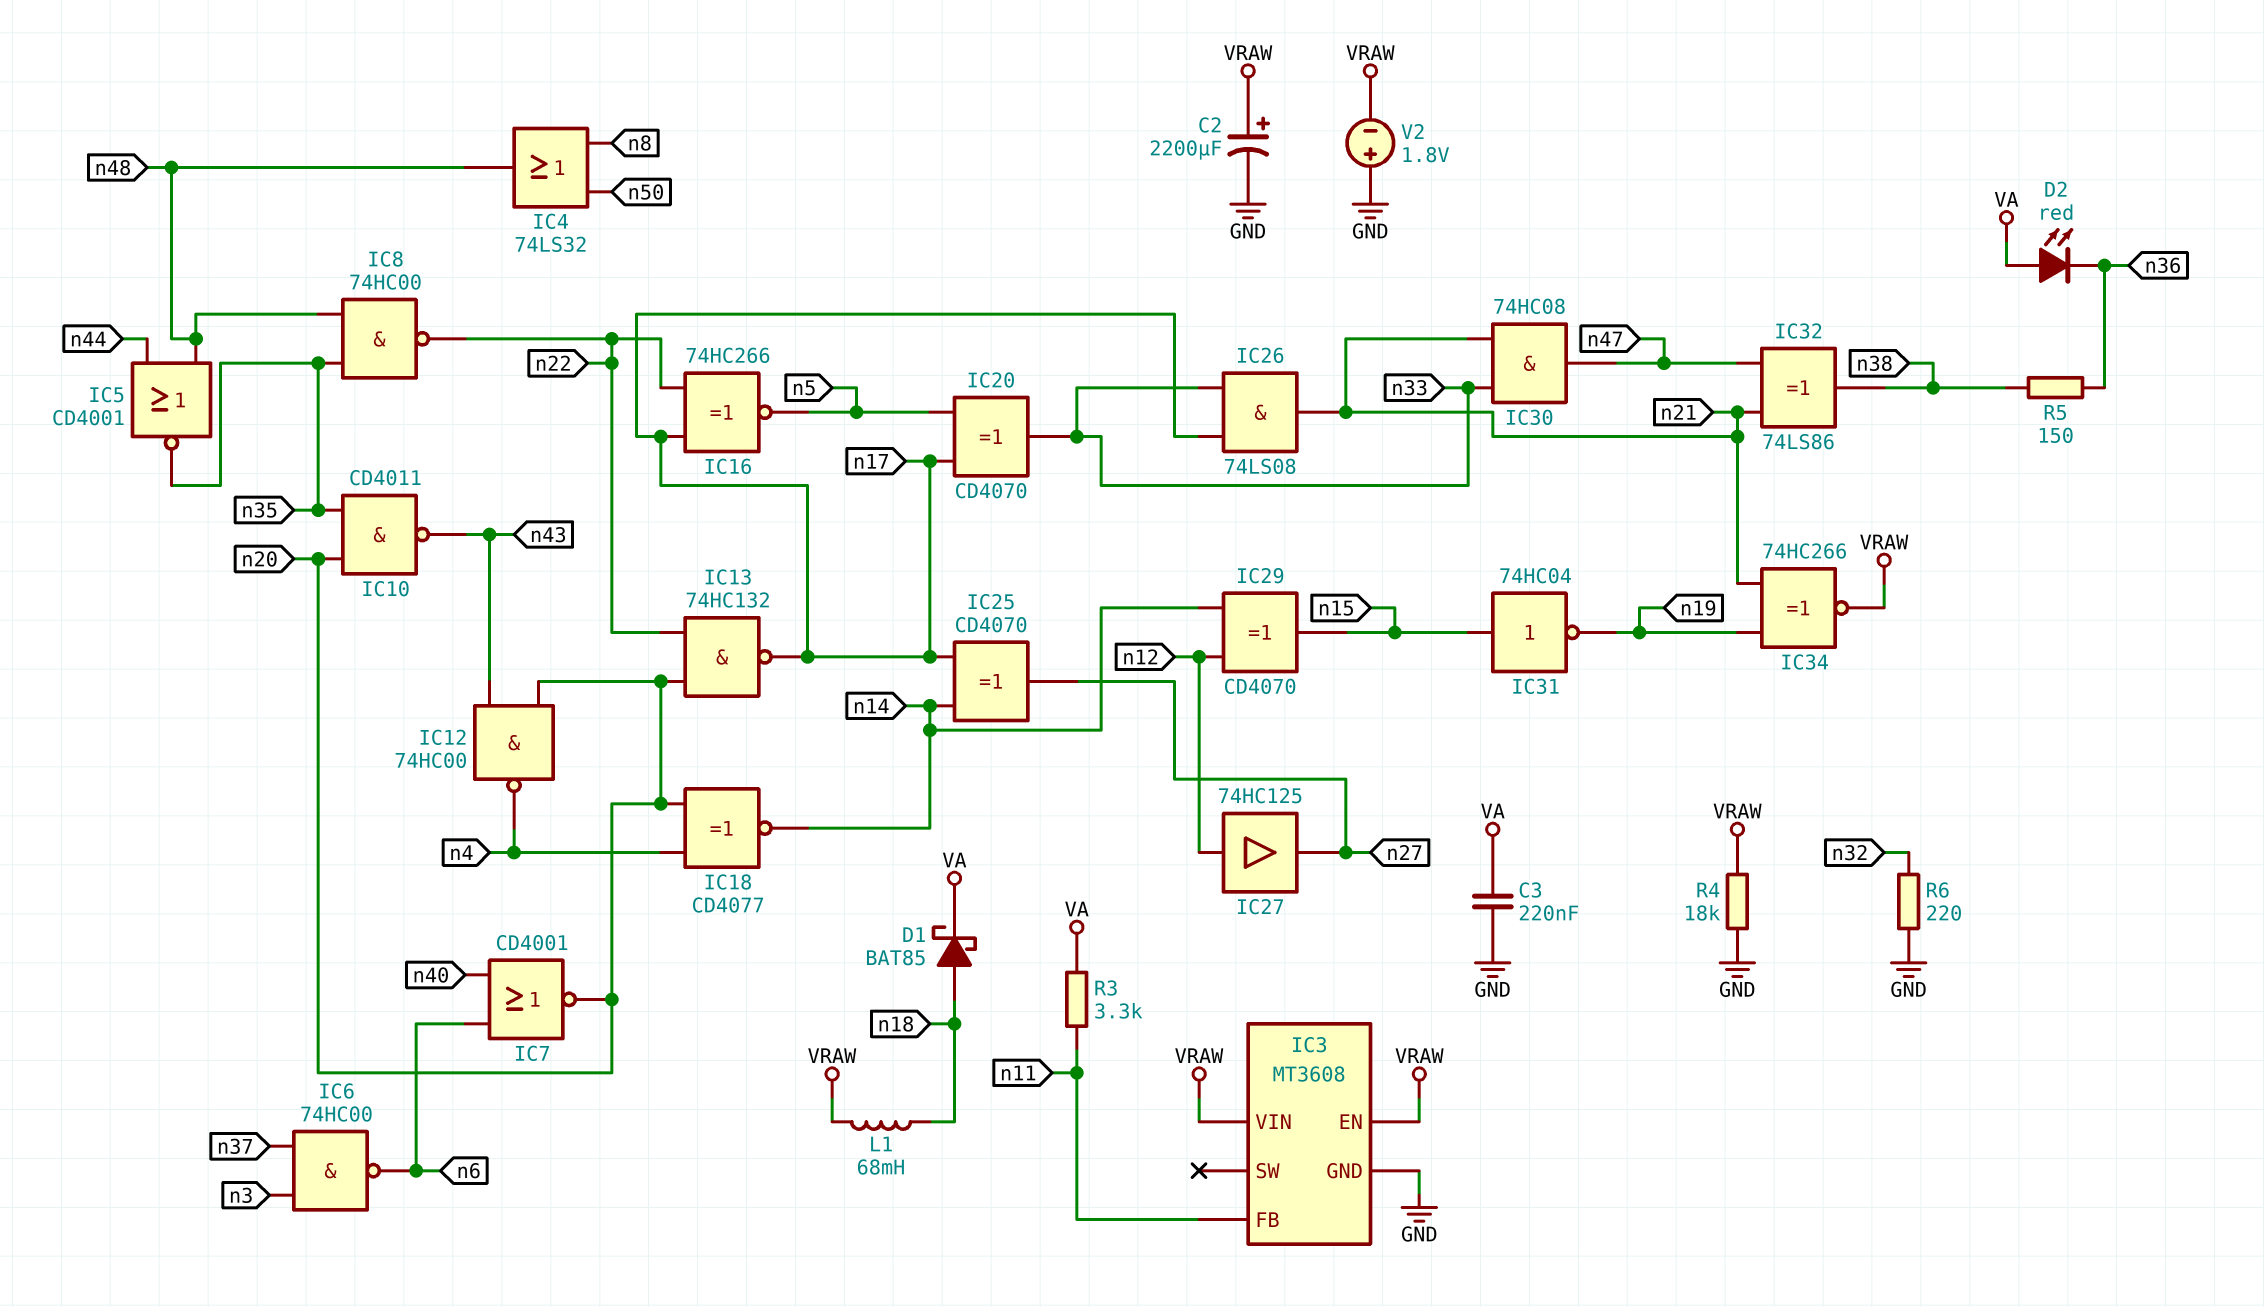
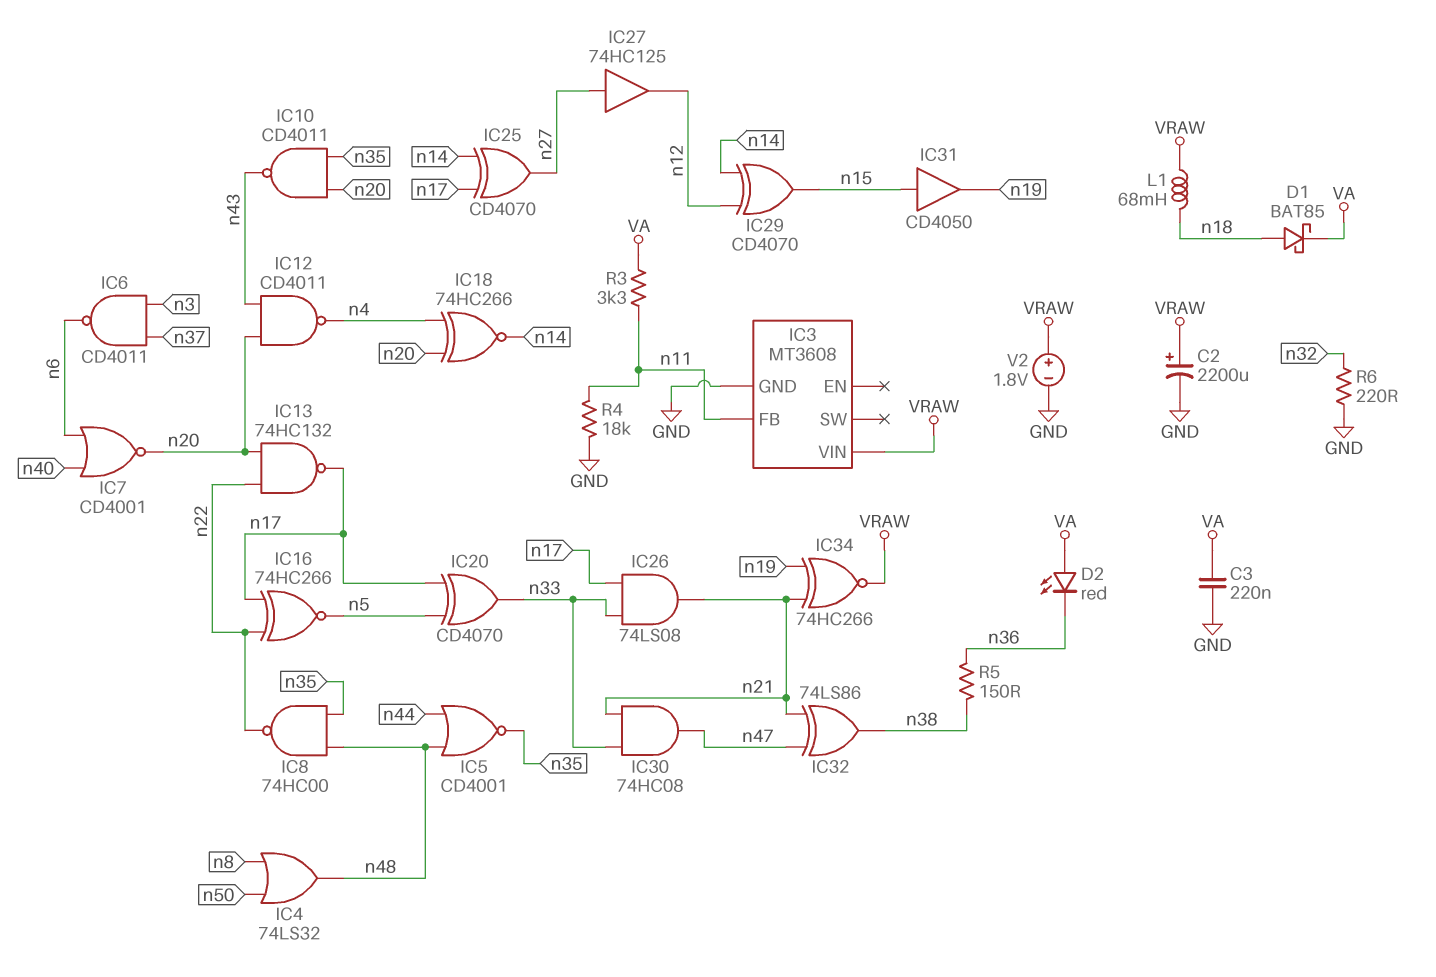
IC3 pin EN: VRAW -> none
IC6: NAND 74HC00 (in n3, in n37, out n6) -> NAND CD4011 (in n3, in n37, out n6)
IC12: NAND 74HC00 (in n20, in n43, out n4) -> NAND CD4011 (in n20, in n43, out n4)
IC18: XNOR CD4077 (in n4, in n20, out n14) -> XNOR 74HC266 (in n4, in n20, out n14)
IC27: buffer 74HC125 (in n12, out n27) -> buffer 74HC125 (in n27, out n12)
IC31: NOT 74HC04 (in n15, out n19) -> buffer CD4050 (in n15, out n19)
R4: 18k (GND, VRAW) -> 18k (GND, n11)
V2: 1.8V (plus GND, minus VRAW) -> 1.8V (plus VRAW, minus GND)

